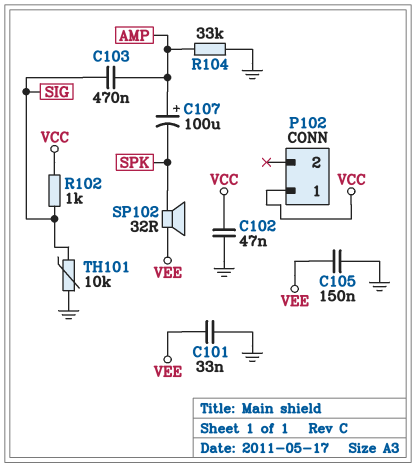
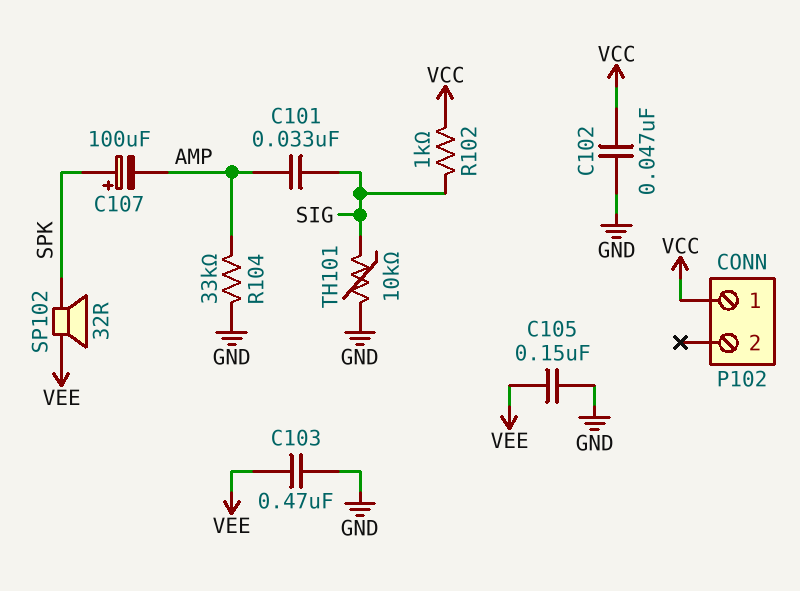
C101: 33nF (GND, VEE) -> 33nF (AMP, SIG)
C103: 470nF (AMP, SIG) -> 470nF (GND, VEE)
C107: 100uF (plus AMP, minus SPK) -> 100uF (plus SPK, minus AMP)

